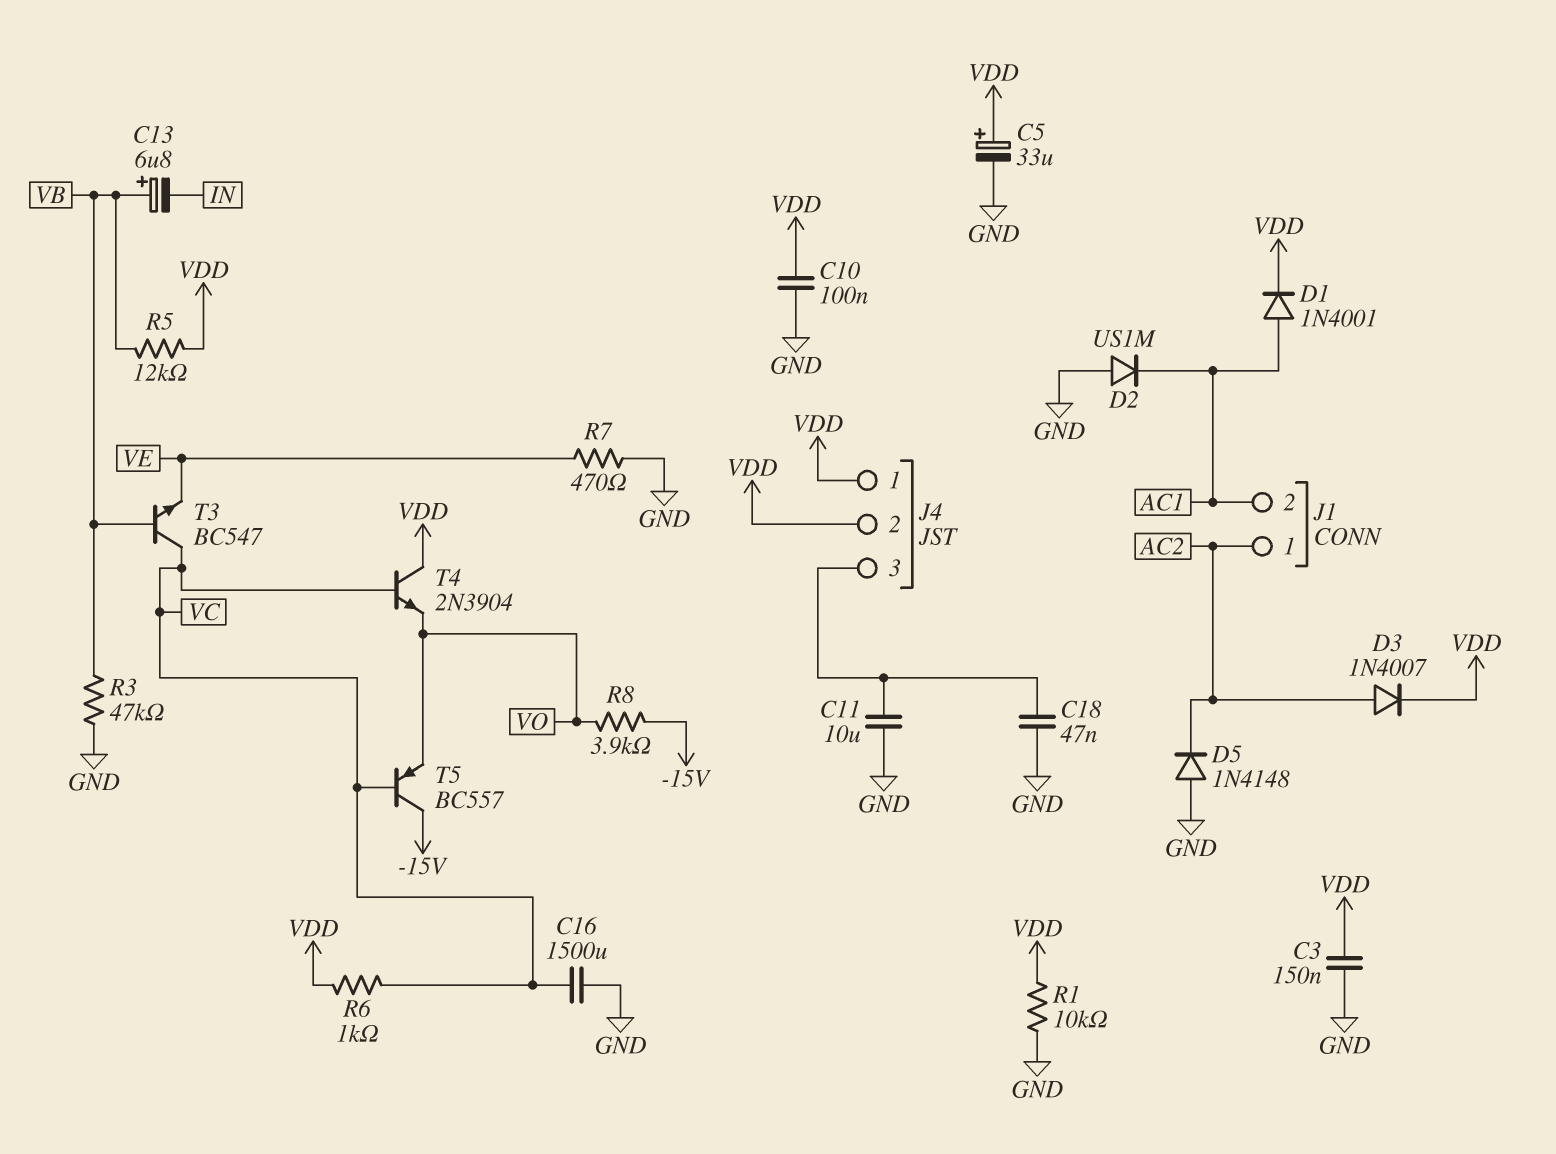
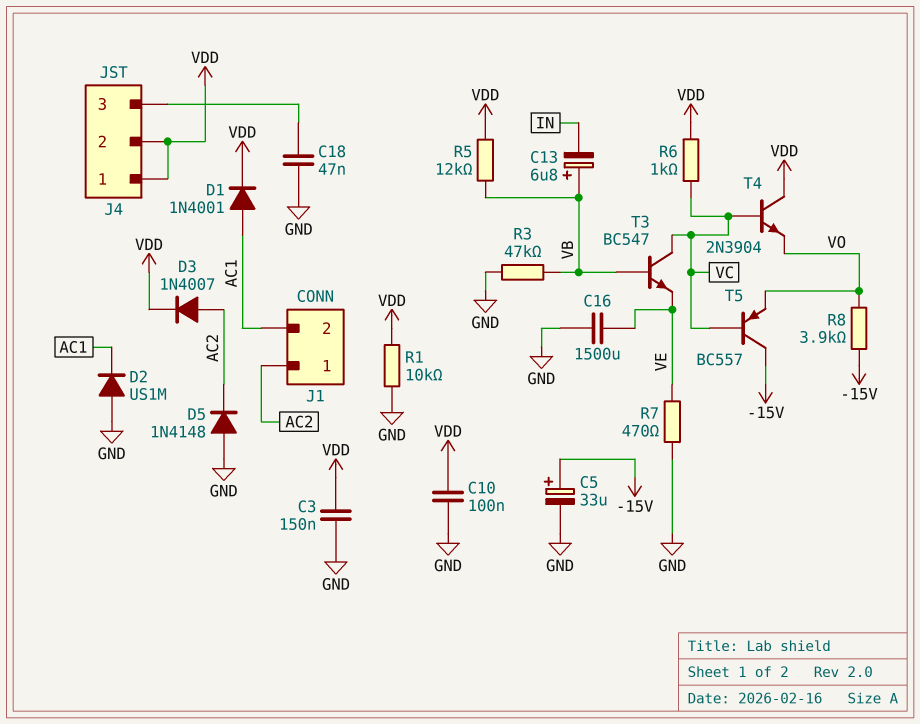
C5: 33uF (plus VDD, minus GND) -> 33uF (plus -15V, minus GND)
C11: 10uF (GND, J4/3) -> none
C16: 1500uF (GND, VC) -> 1500uF (GND, VE)

